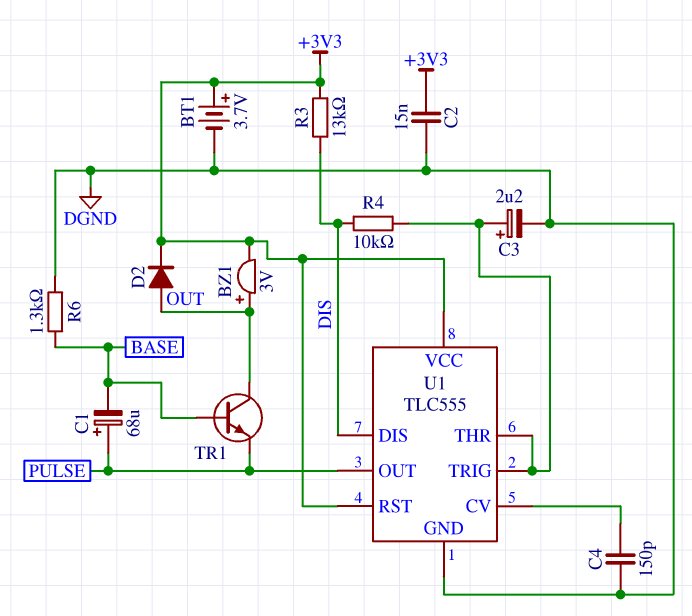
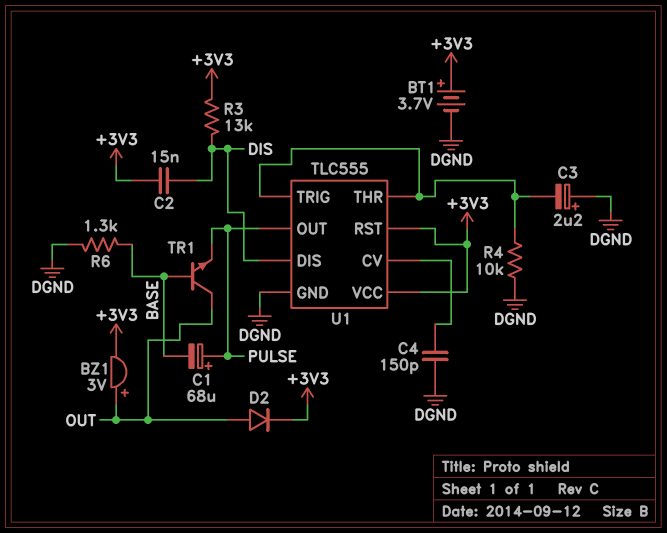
C2: 15nF (+3V3, DGND) -> 15nF (+3V3, DIS)
C3: 2.2uF (plus U1/THR, minus DGND) -> 2.2uF (plus DGND, minus U1/THR)
R4: 10k (DIS, U1/THR) -> 10k (DGND, U1/THR)

